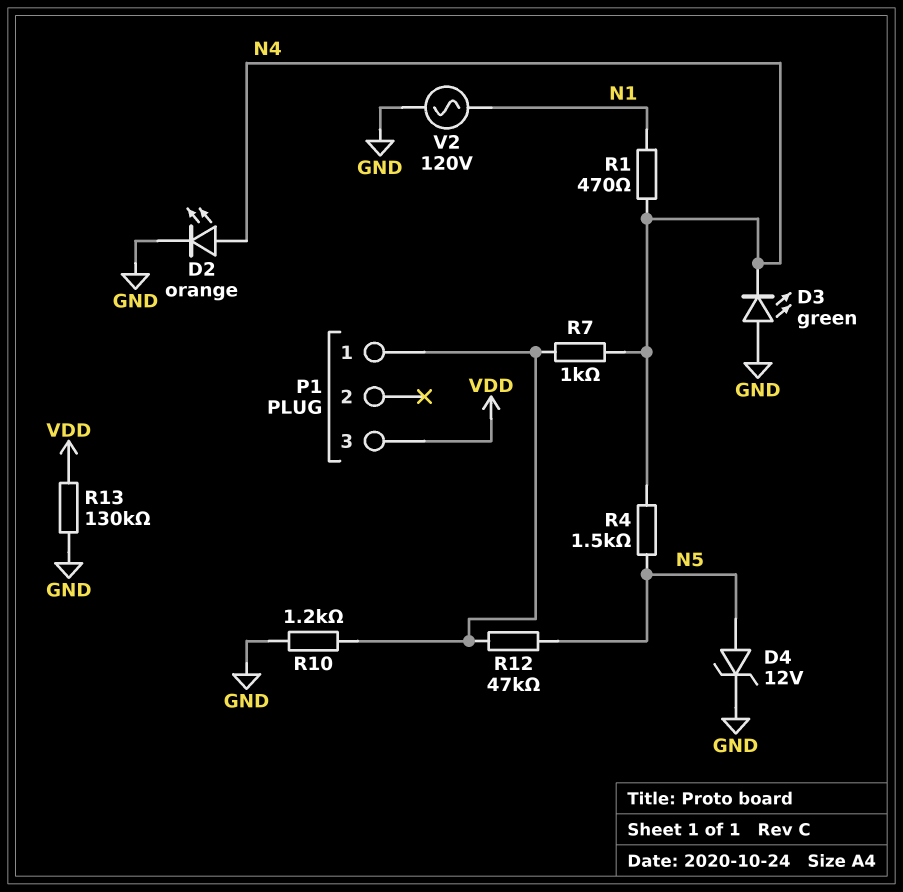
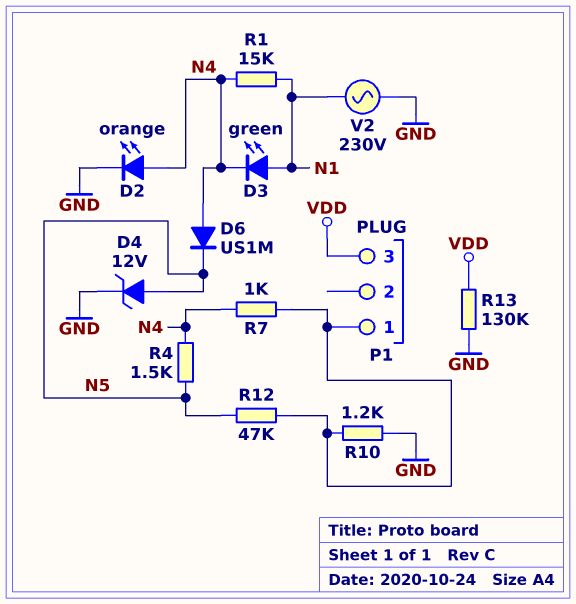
D3: LED green (A GND, K N4) -> LED green (A N1, K N4)
D6: none -> diode US1M (A N4, K N5)
R1: 470 (N1, N4) -> 15k (N1, N4)
V2: AC 120V (GND, N1) -> AC 230V (GND, N1)

